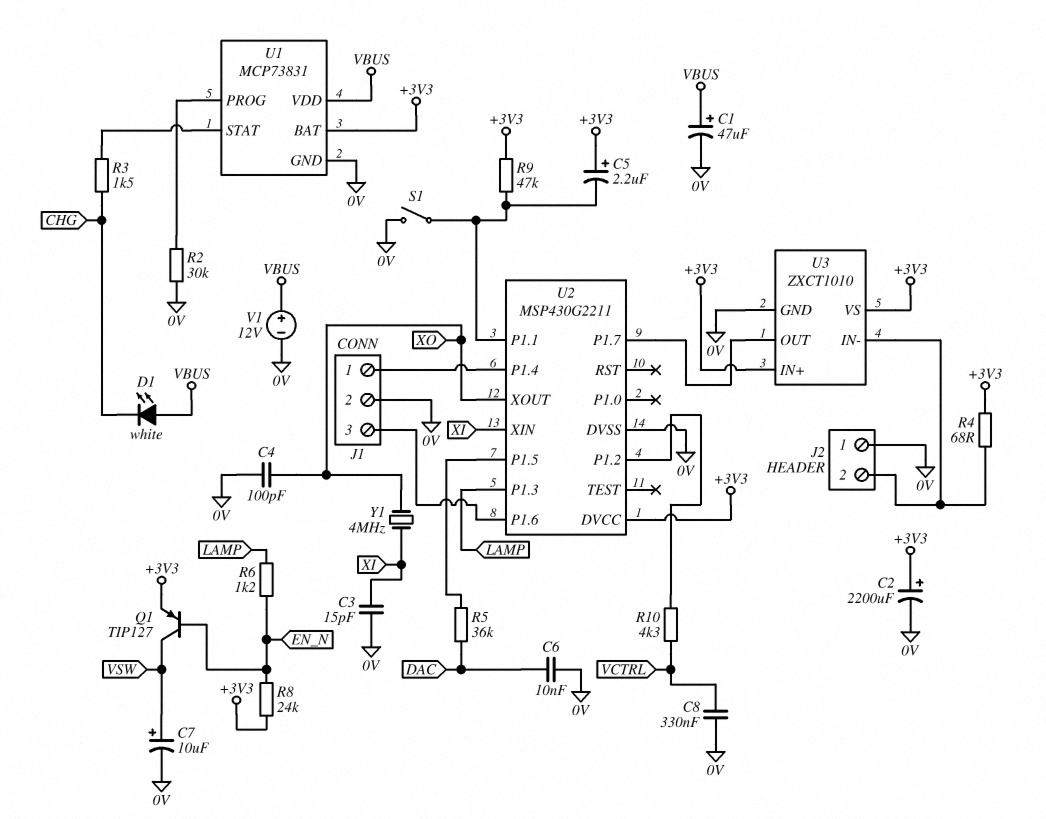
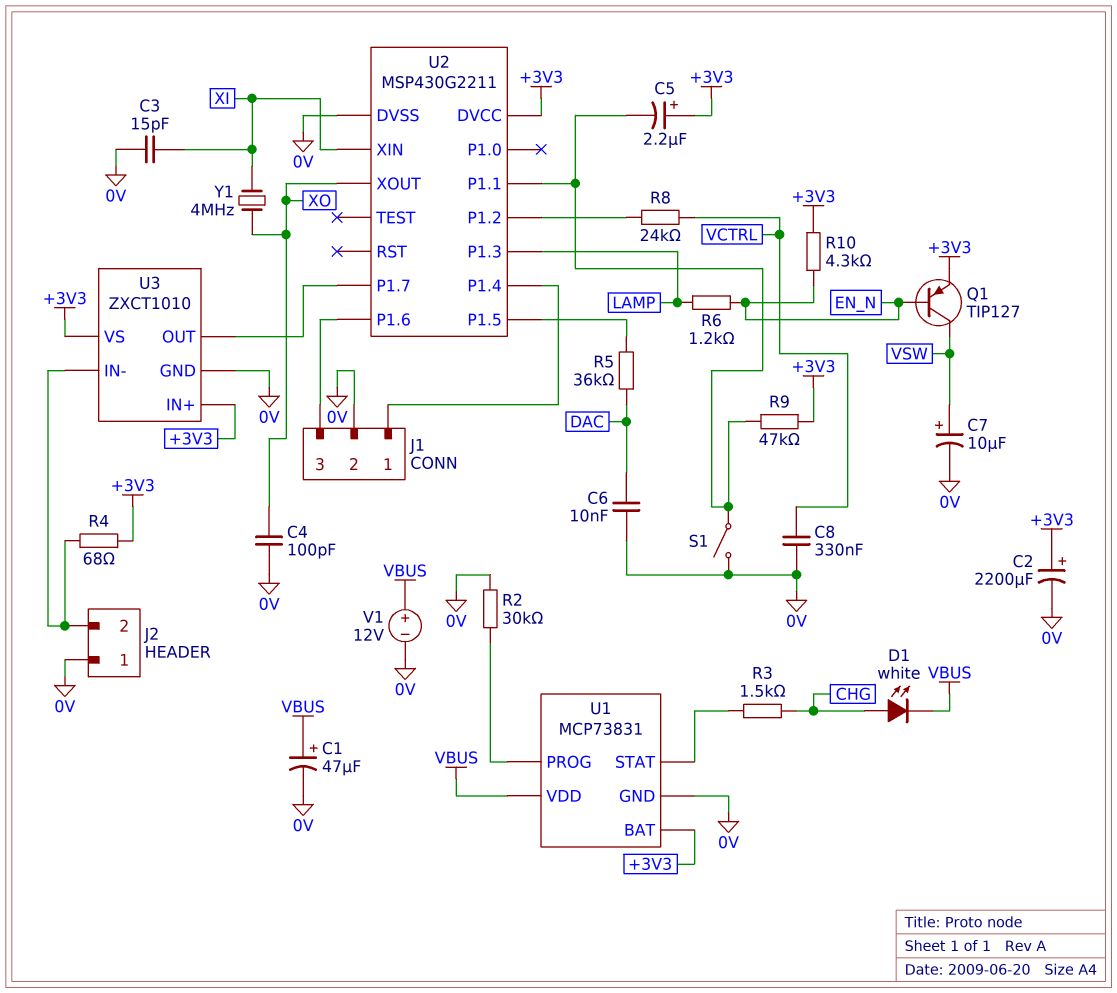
D1: LED white (A VBUS, K CHG) -> LED white (A CHG, K VBUS)
R8: 24k (+3V3, EN_N) -> 24k (U2/P1.2, VCTRL)
R10: 4.3k (U2/P1.2, VCTRL) -> 4.3k (+3V3, EN_N)

